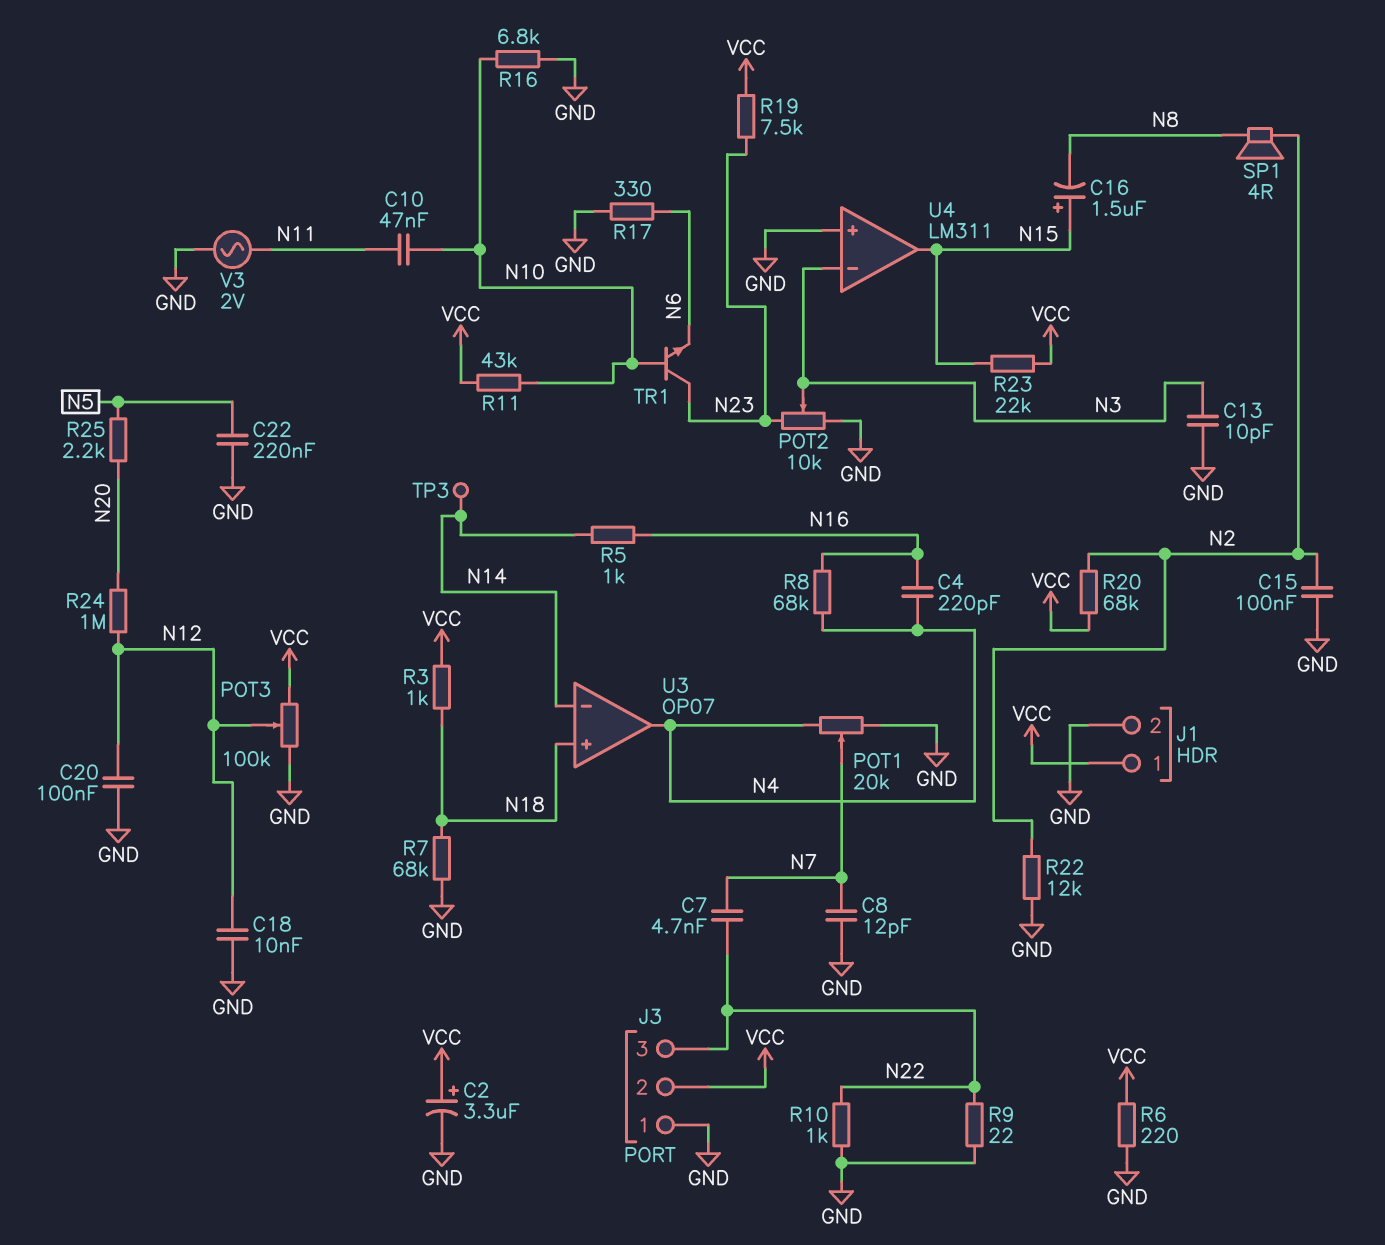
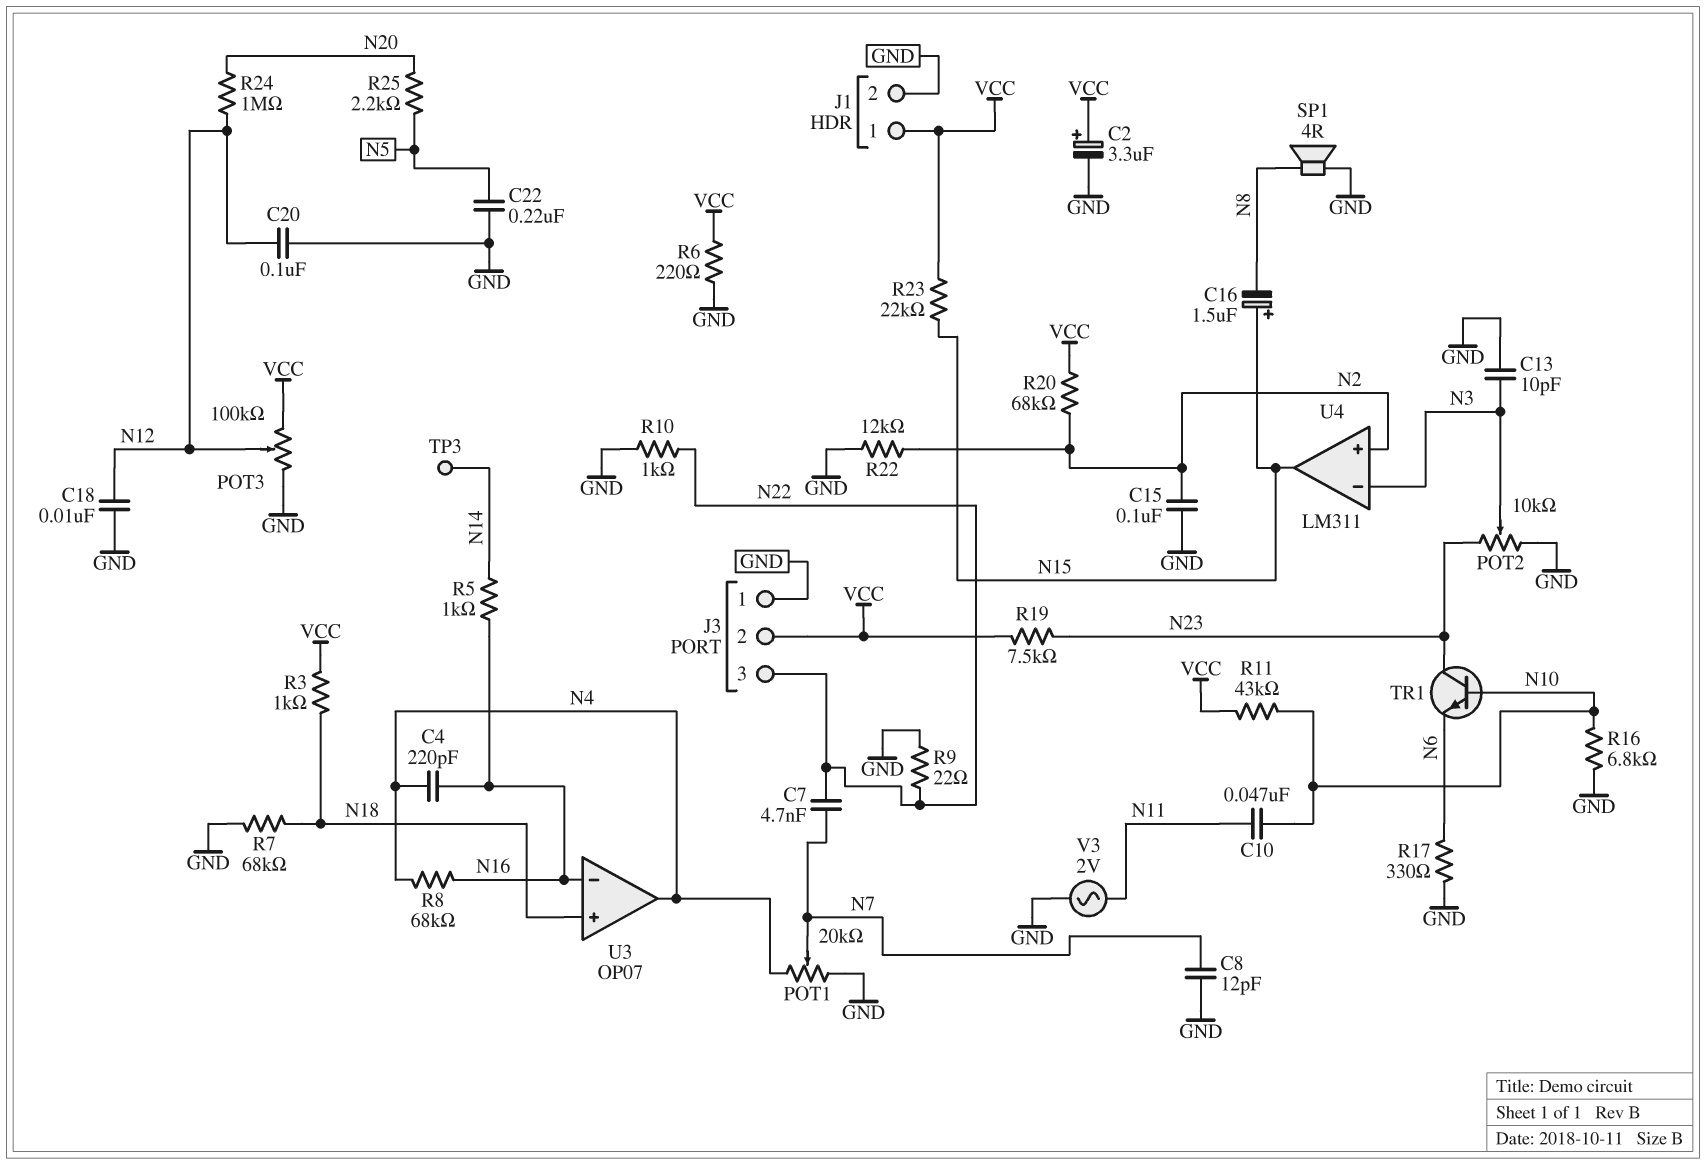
SP1: speaker 4R (N2, N8) -> speaker 4R (GND, N8)
U3 pin in-: N14 -> N16
U4 pin in+: GND -> N2

